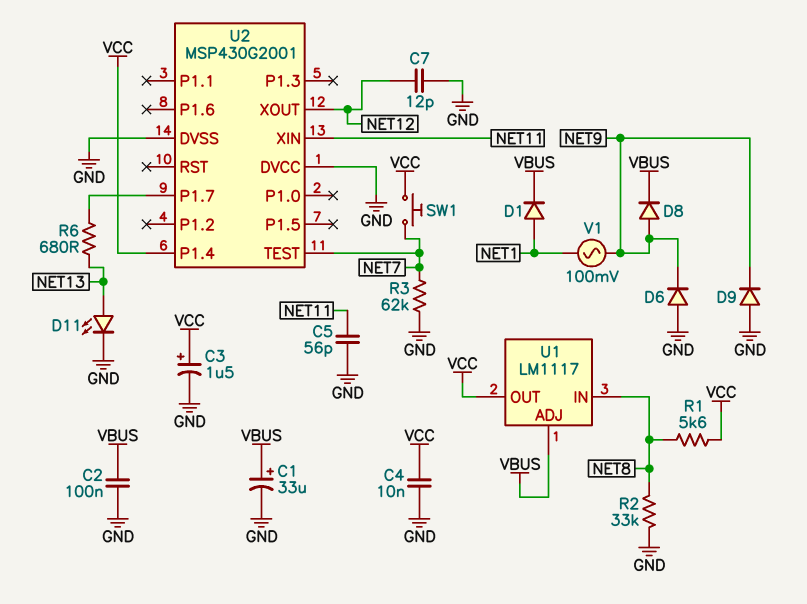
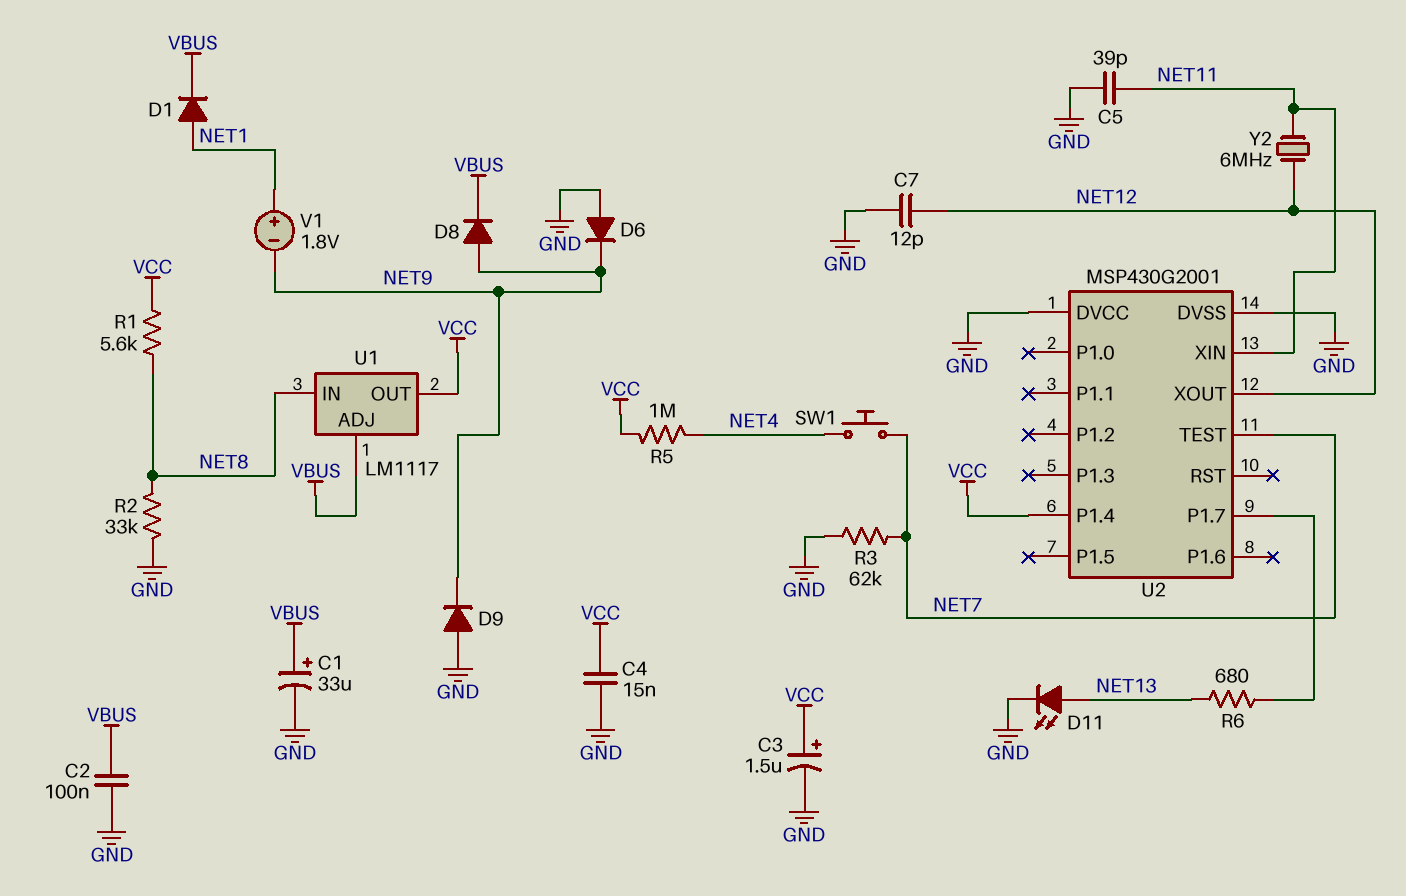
C4: 10nF (GND, VCC) -> 15nF (GND, VCC)
C5: 56pF (GND, NET11) -> 39pF (GND, NET11)
R5: none -> 1M (NET4, VCC)
SW1: button (NET7, VCC) -> button (NET4, NET7)
V1: AC 100mV (NET1, NET9) -> 1.8V (plus NET1, minus NET9)
Y2: none -> 6MHz (NET11, NET12)

